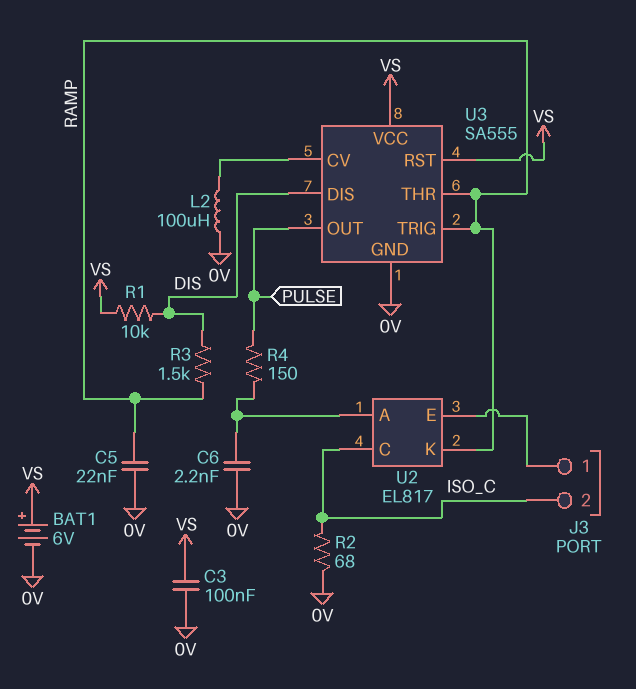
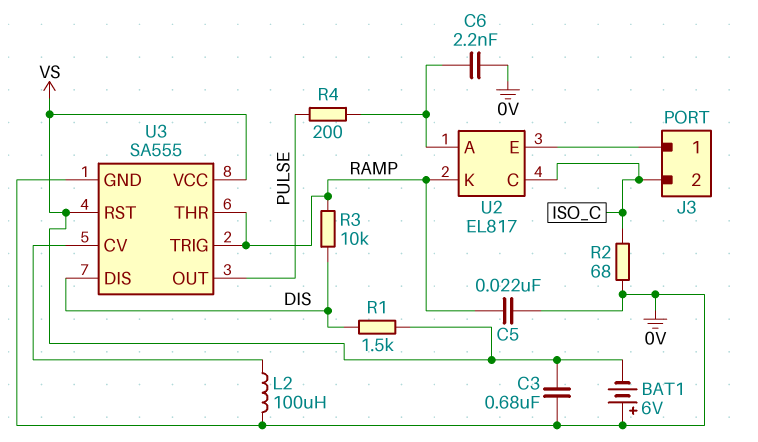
BAT1: 6V (plus VS, minus 0V) -> 6V (plus 0V, minus VS)
C3: 100nF (0V, VS) -> 680nF (0V, VS)
R1: 10k (DIS, VS) -> 1.5k (DIS, VS)
R3: 1.5k (DIS, RAMP) -> 10k (DIS, RAMP)
R4: 150 (PULSE, U2/A) -> 200 (PULSE, U2/A)

